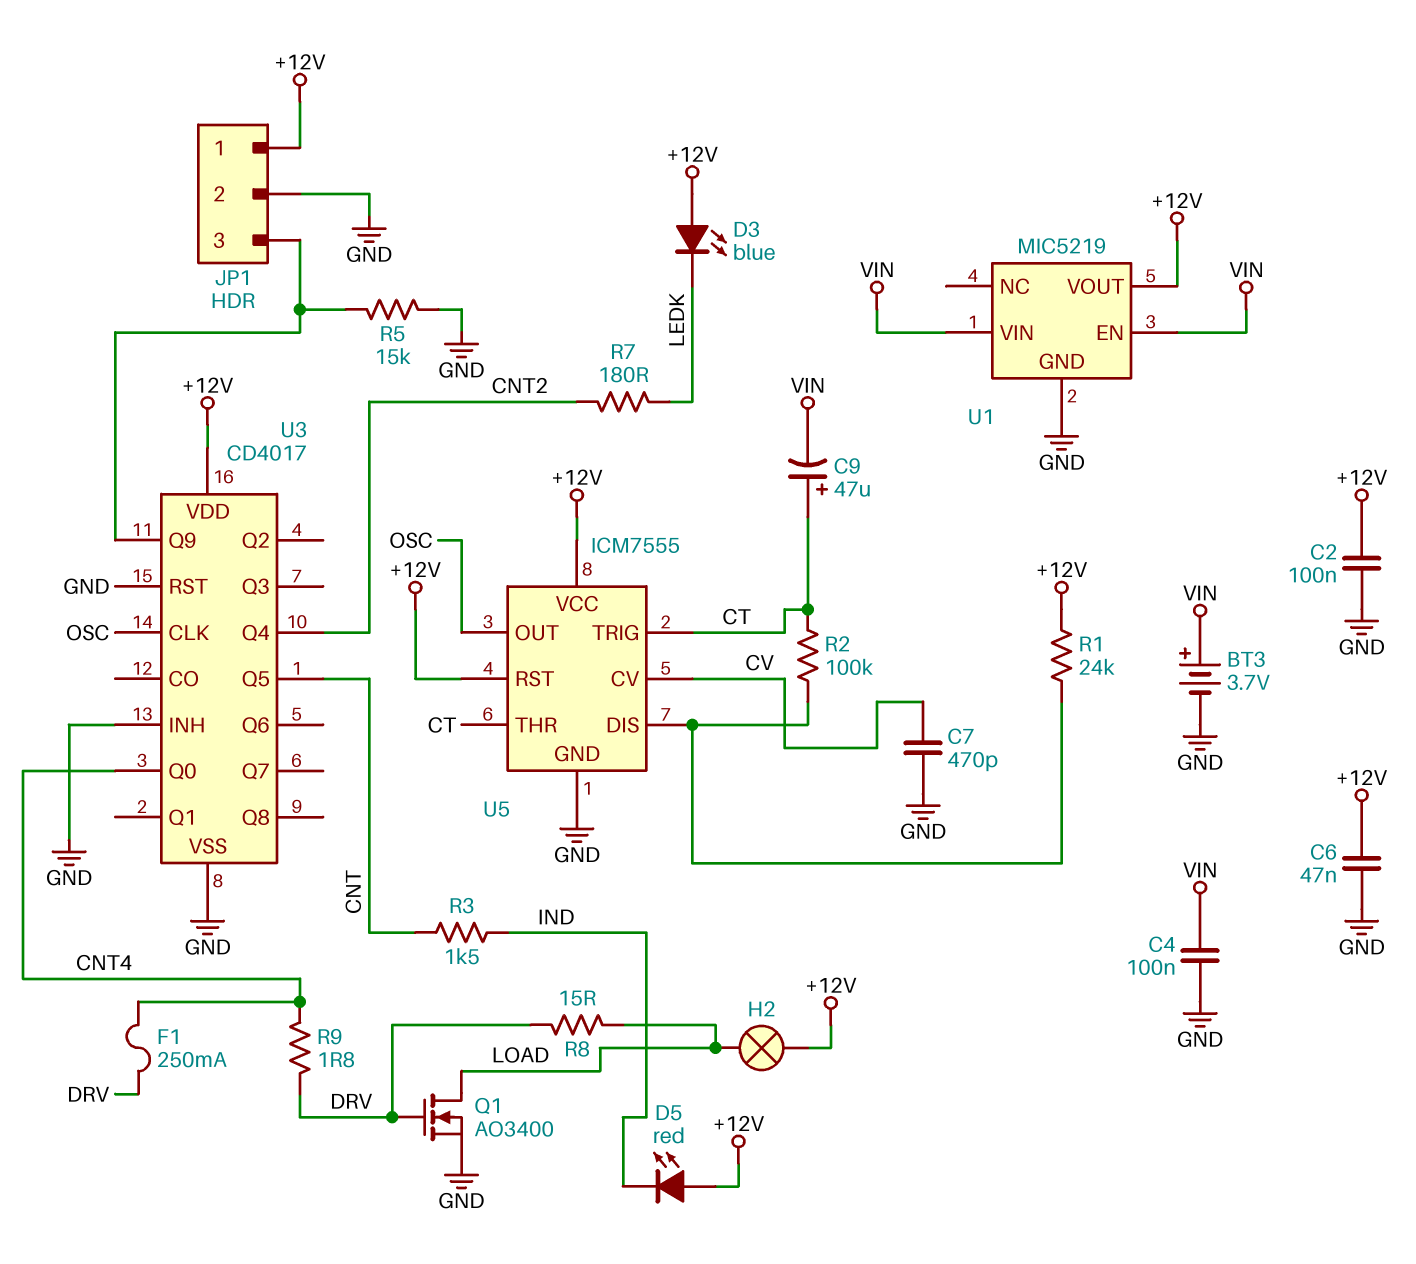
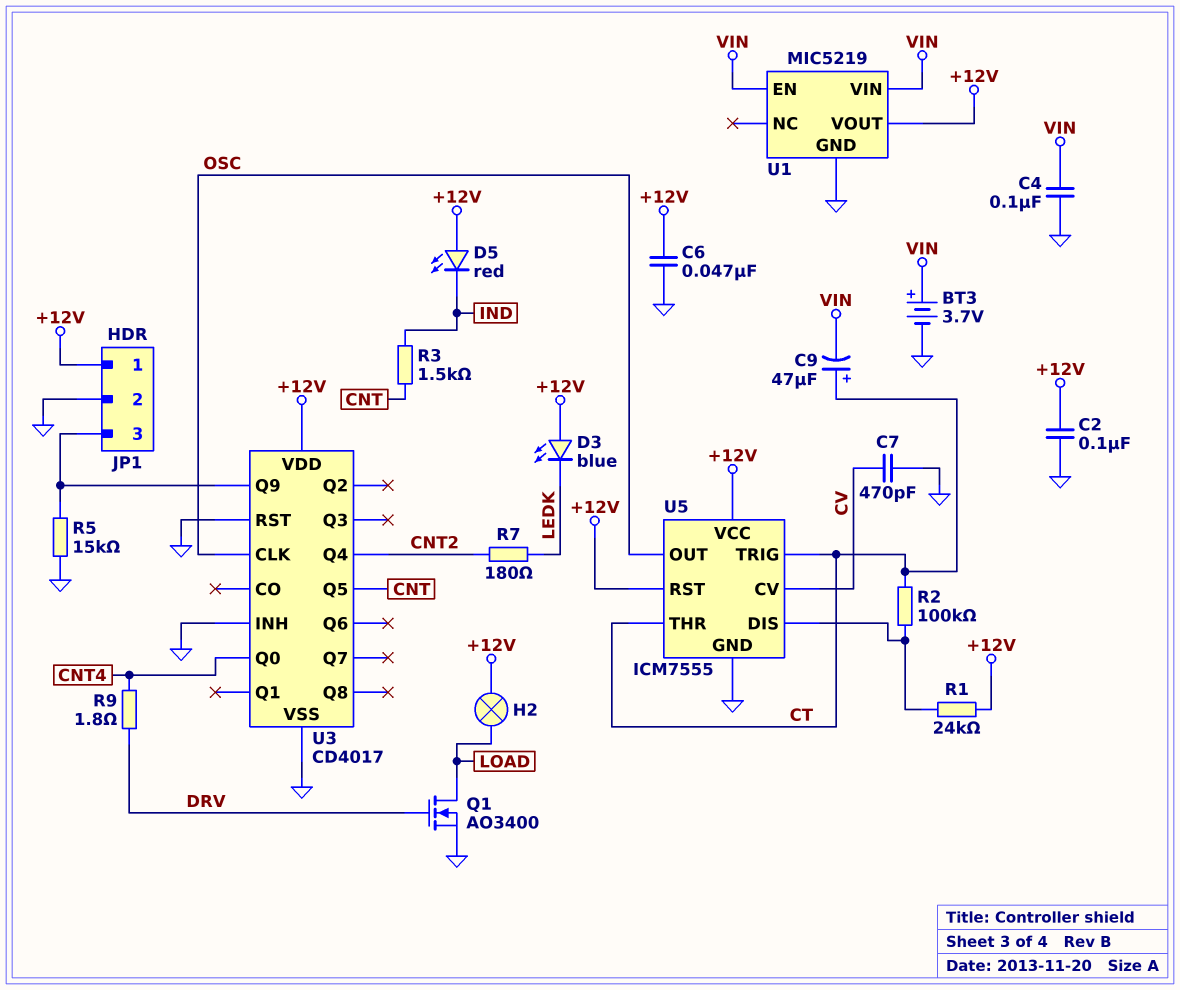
F1: 250mA (CNT4, DRV) -> none
R8: 15 (DRV, LOAD) -> none

